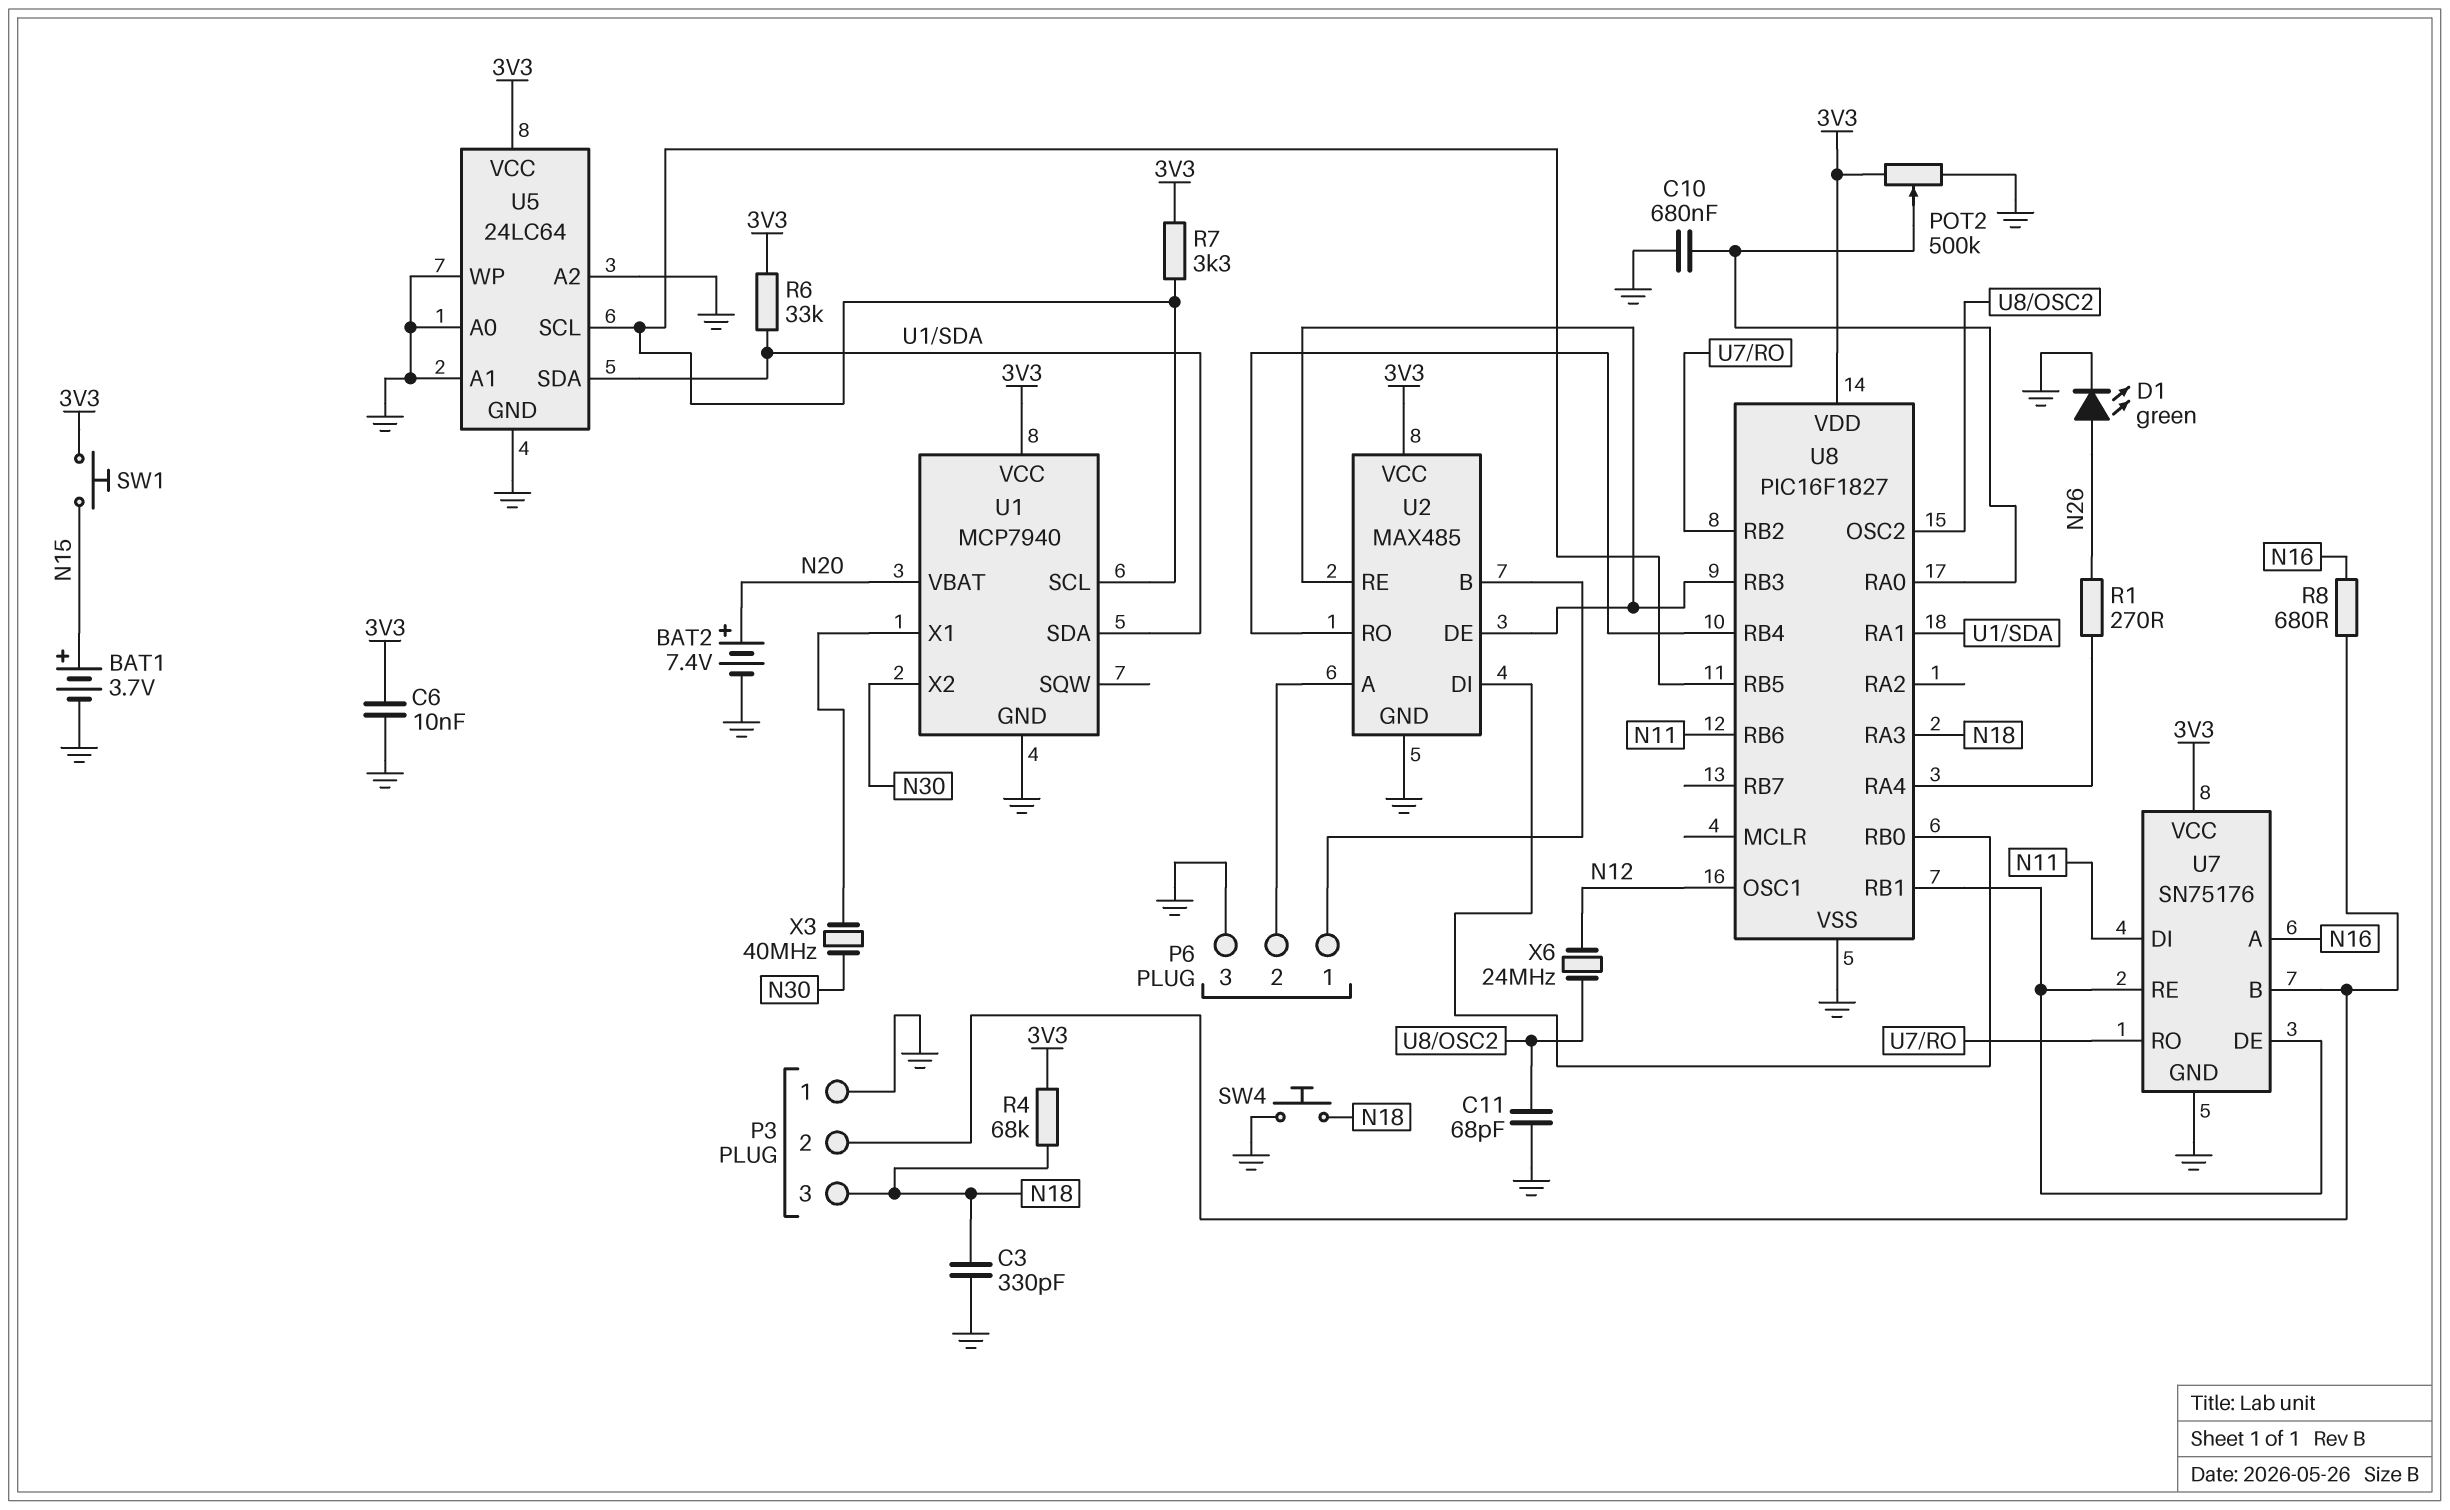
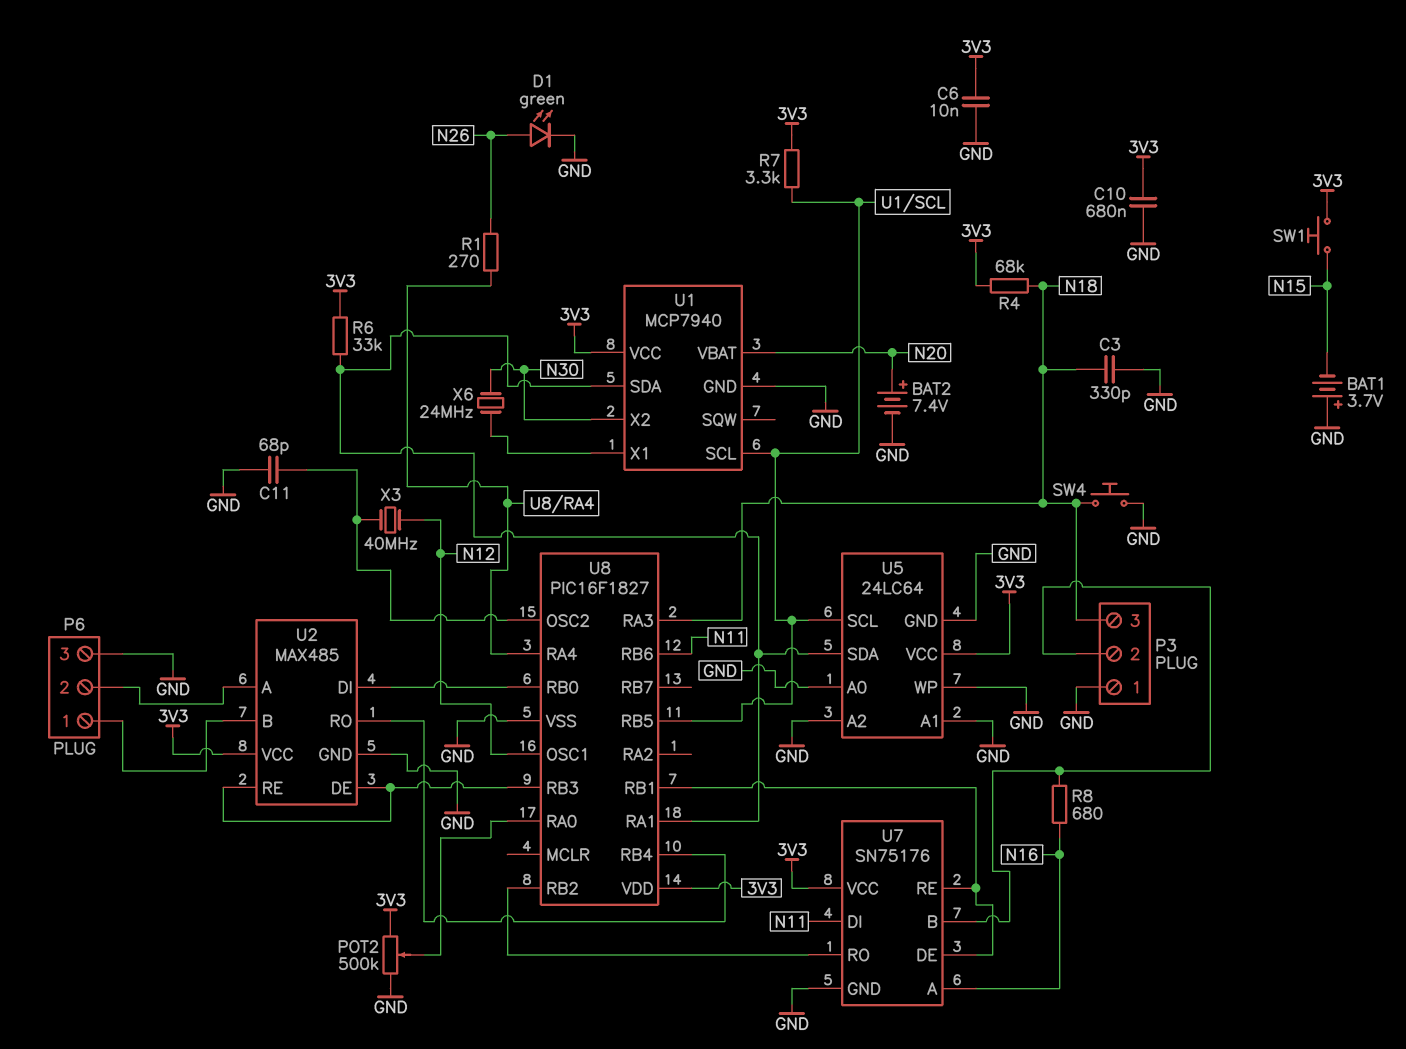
BAT1: 3.7V (plus N15, minus GND) -> 3.7V (plus GND, minus N15)
C10: 680nF (GND, U8/RA0) -> 680nF (3V3, GND)
X3: 40MHz (N30, U1/X1) -> 40MHz (N12, U8/OSC2)
X6: 24MHz (N12, U8/OSC2) -> 24MHz (N30, U1/X1)

